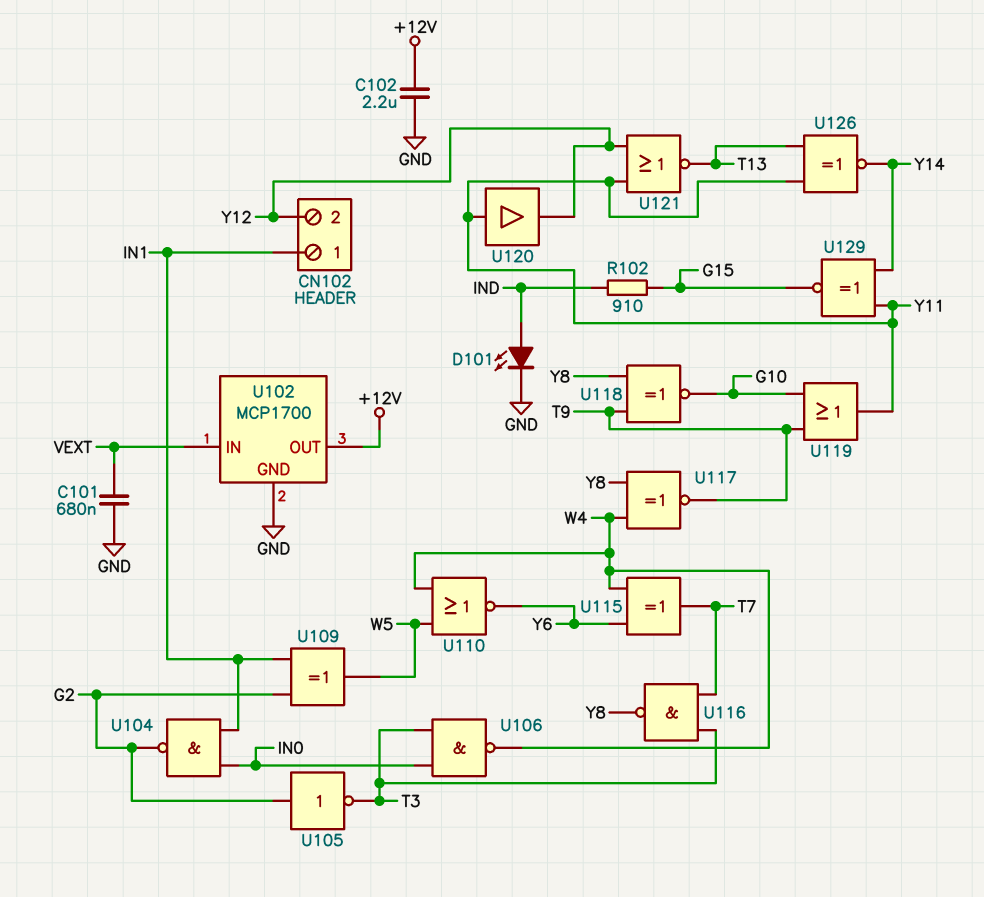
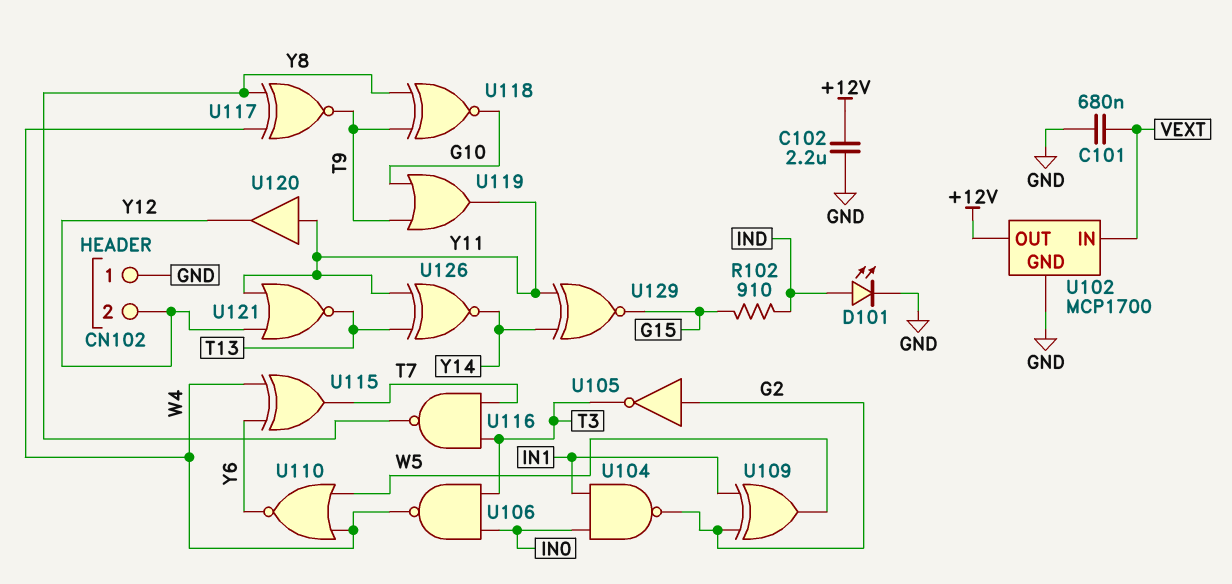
CN102 pin 1: IN1 -> GND

